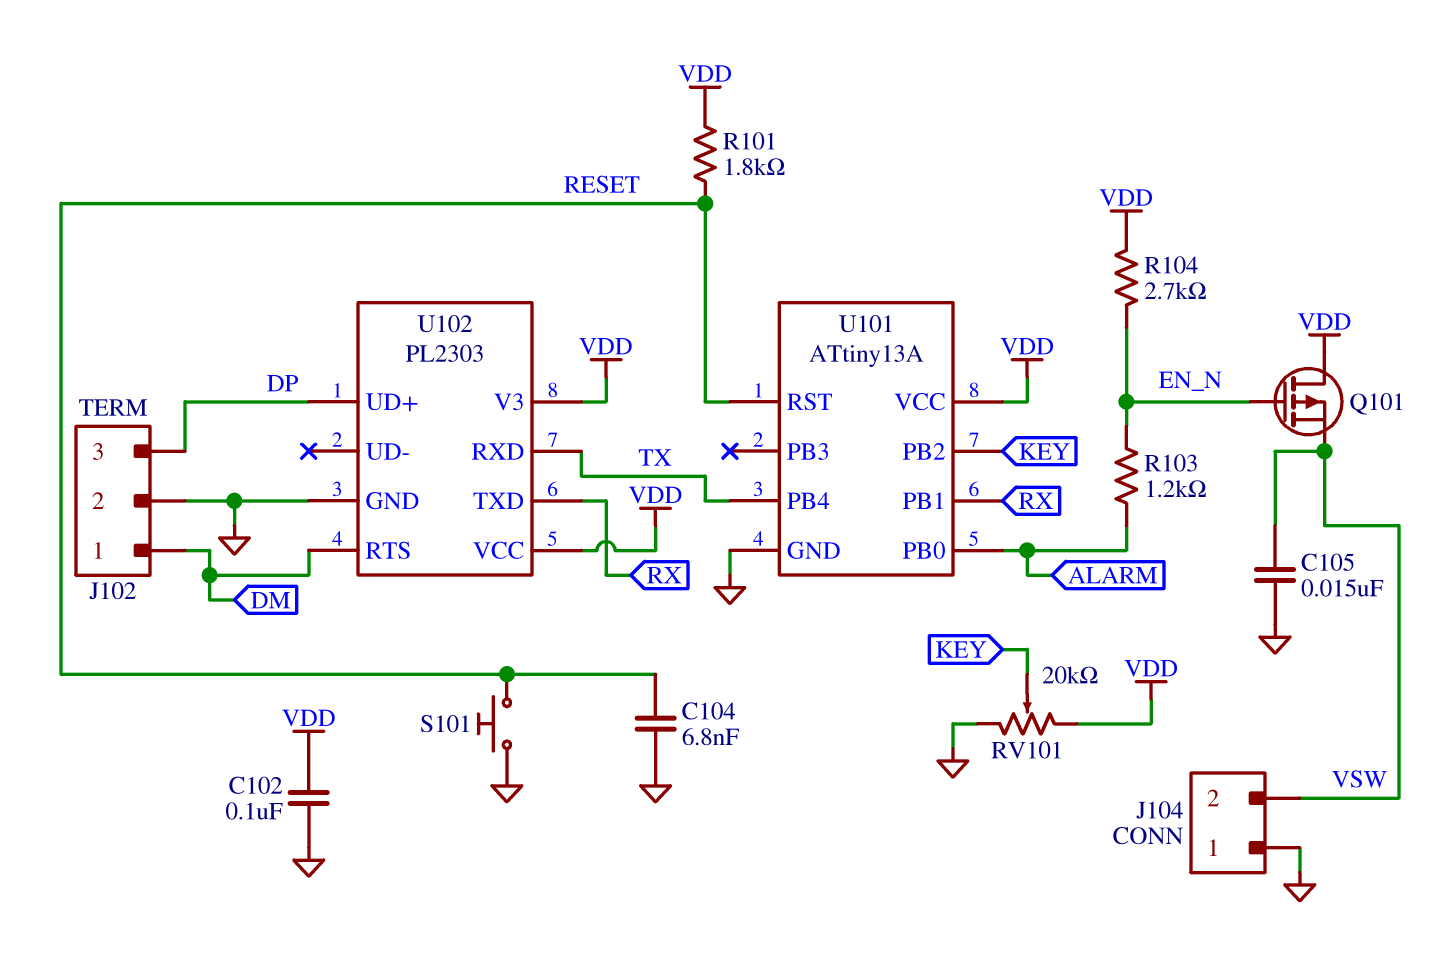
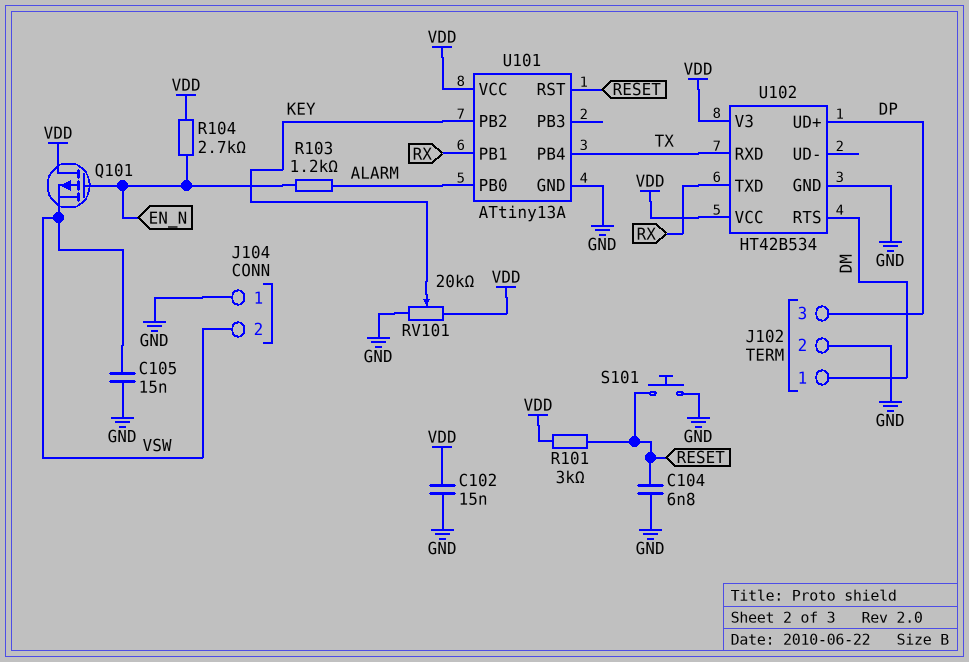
C102: 100nF (GND, VDD) -> 15nF (GND, VDD)
R101: 1.8k (RESET, VDD) -> 3k (RESET, VDD)
U102: PL2303 -> HT42B534

